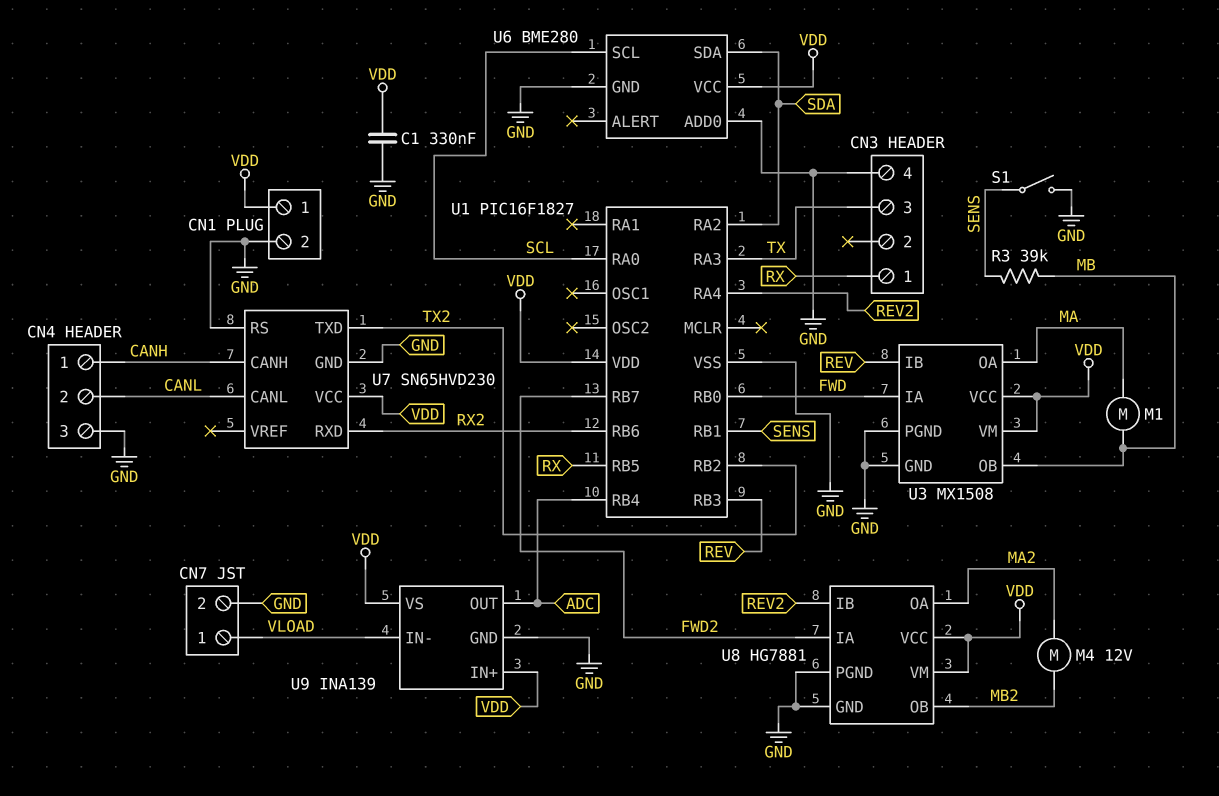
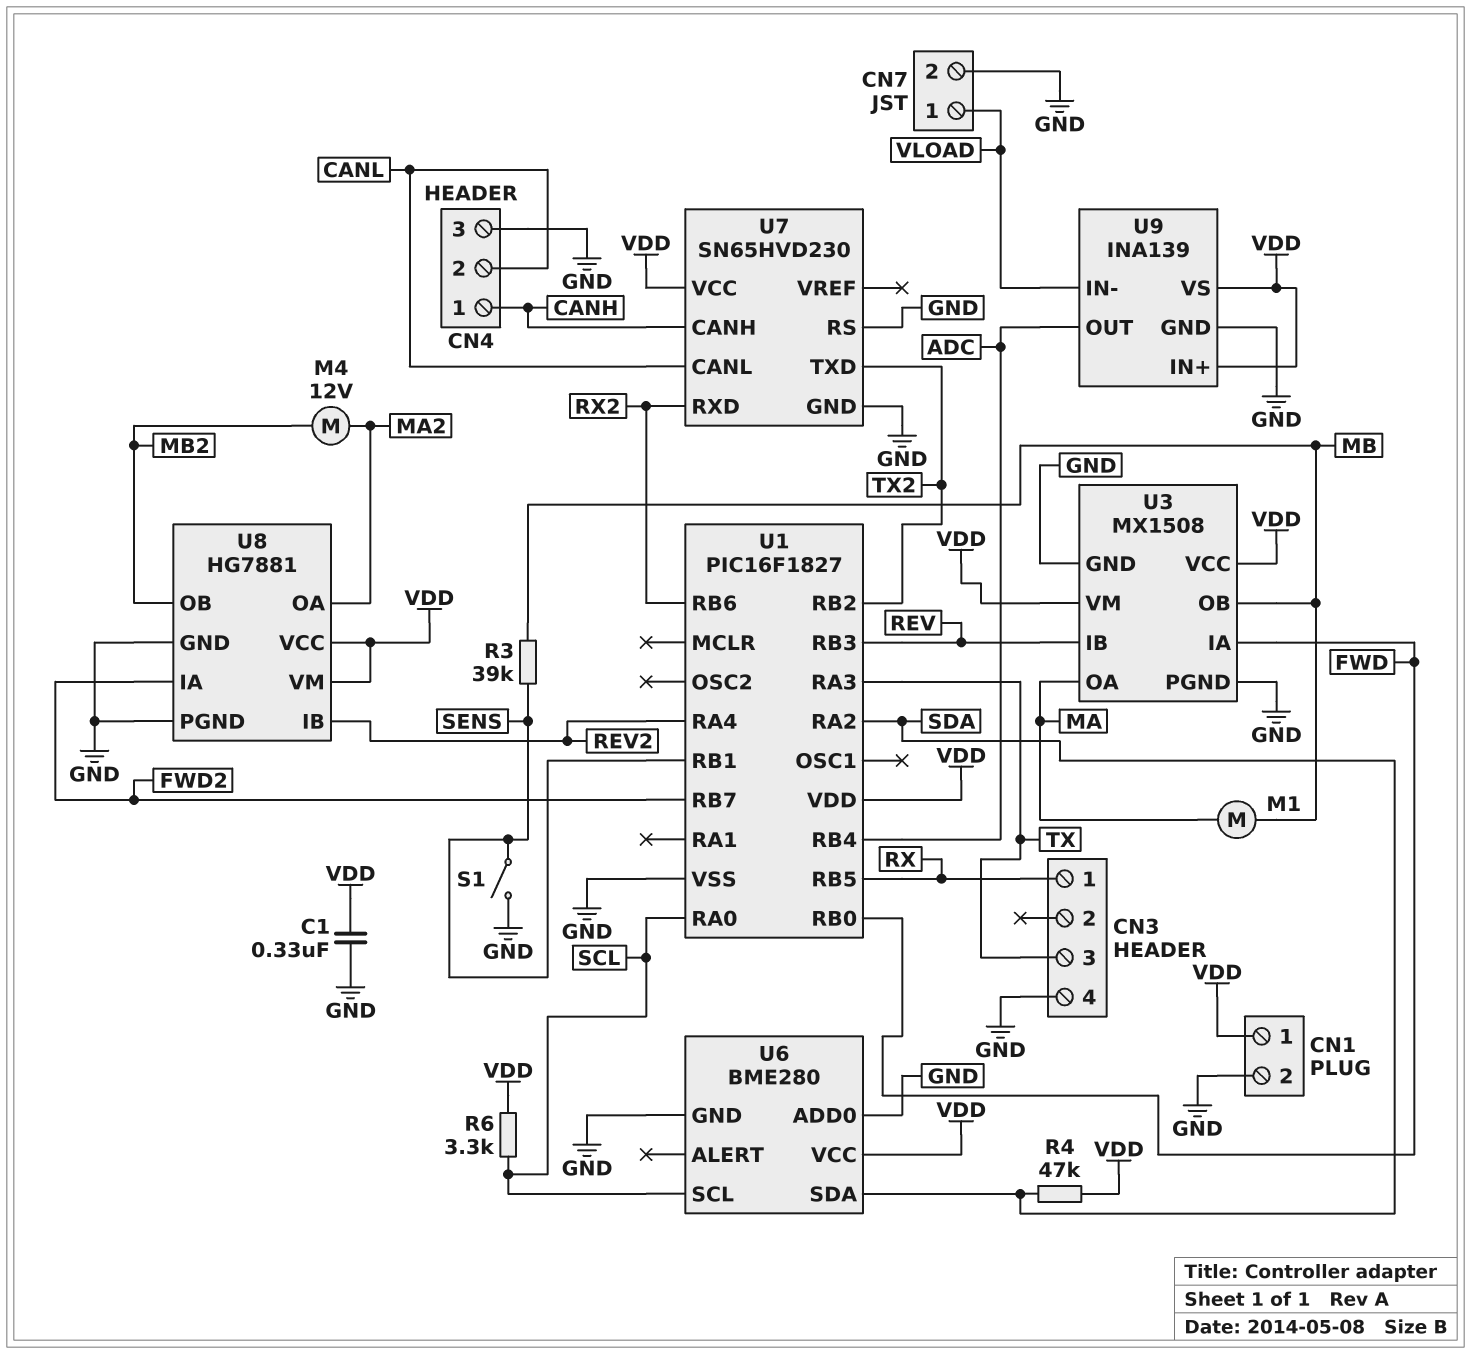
R4: none -> 47k (SDA, VDD)
R6: none -> 3.3k (SCL, VDD)

